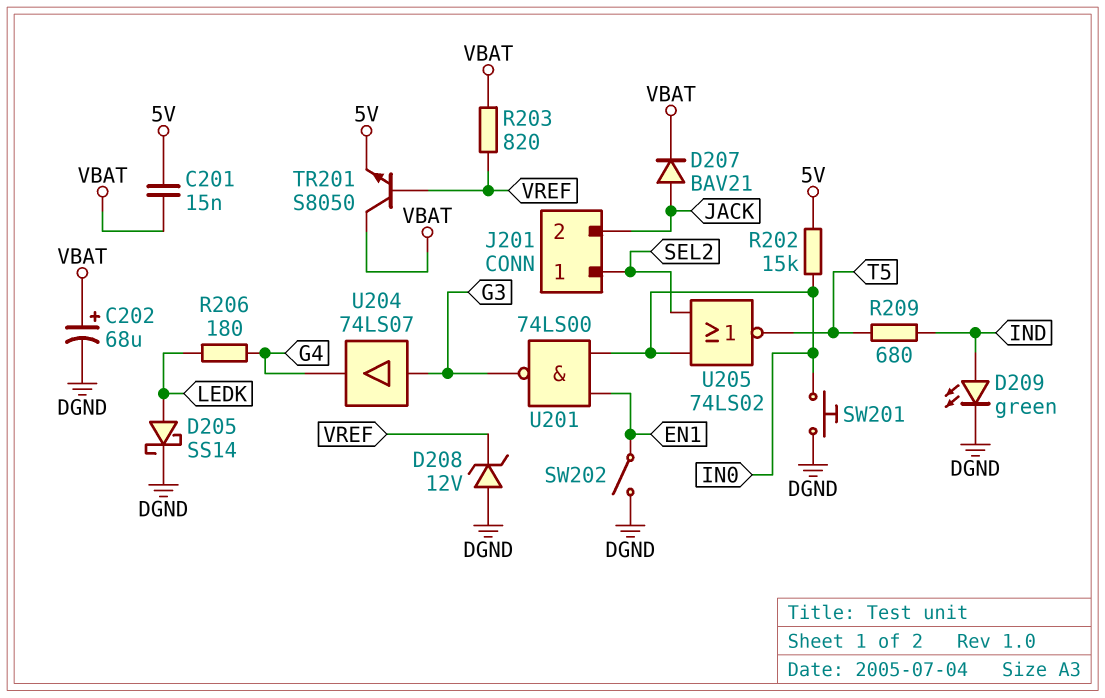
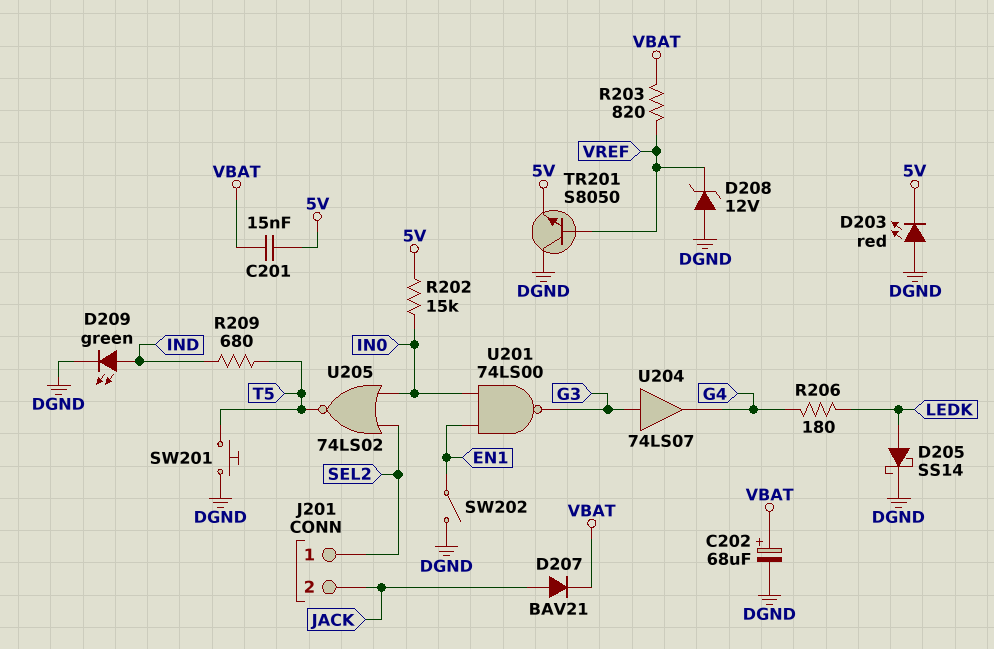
D203: none -> LED red (A DGND, K 5V)
SW201: button (DGND, IN0) -> button (DGND, T5)
TR201: NPN S8050 (B VREF, C VBAT, E 5V) -> NPN S8050 (B VREF, C DGND, E 5V)

